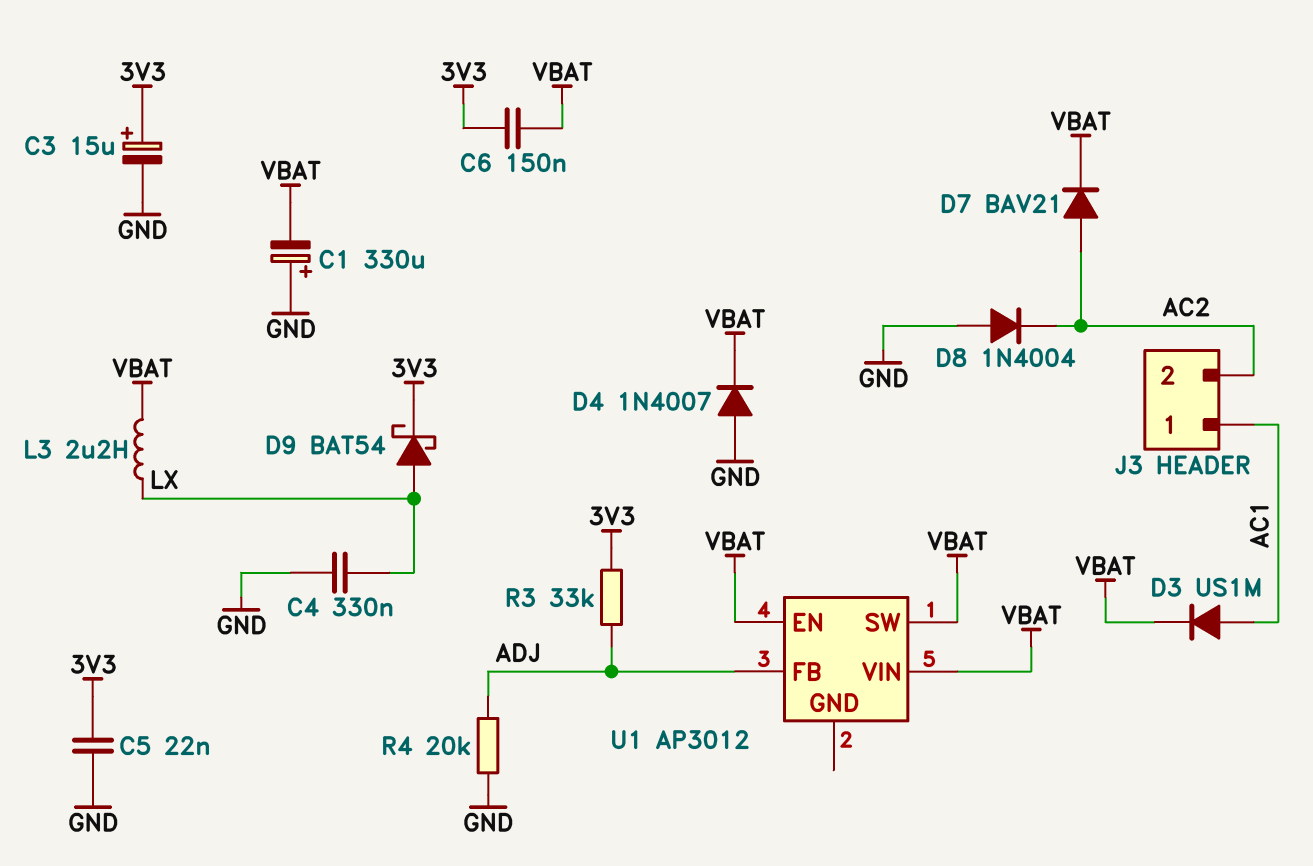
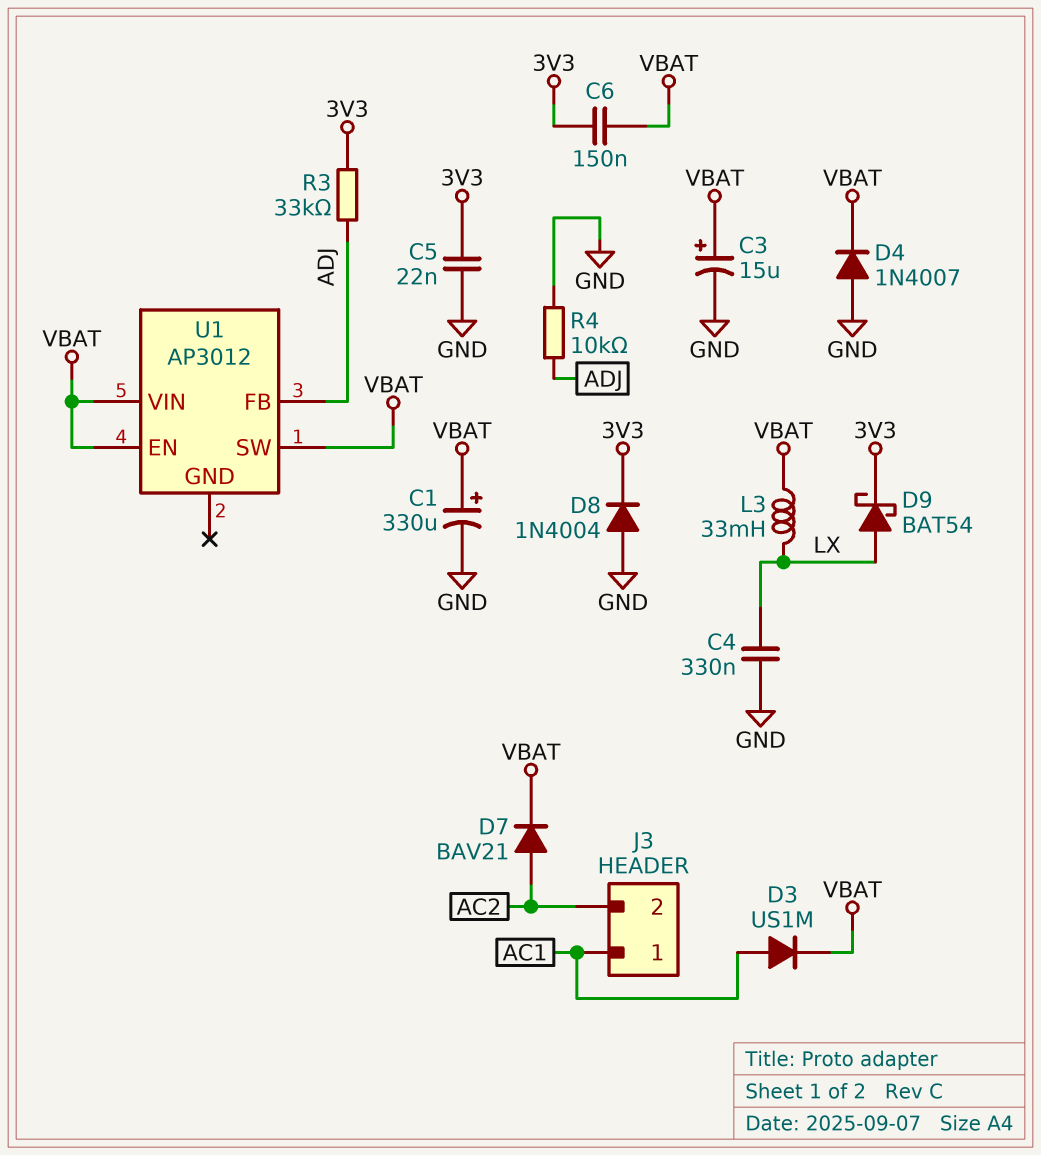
C1: 330uF (plus GND, minus VBAT) -> 330uF (plus VBAT, minus GND)
C3: 15uF (plus 3V3, minus GND) -> 15uF (plus VBAT, minus GND)
D8: diode 1N4004 (A GND, K AC2) -> diode 1N4004 (A GND, K 3V3)
L3: 2.2uH (LX, VBAT) -> 33mH (LX, VBAT)
R4: 20k (ADJ, GND) -> 10k (ADJ, GND)

